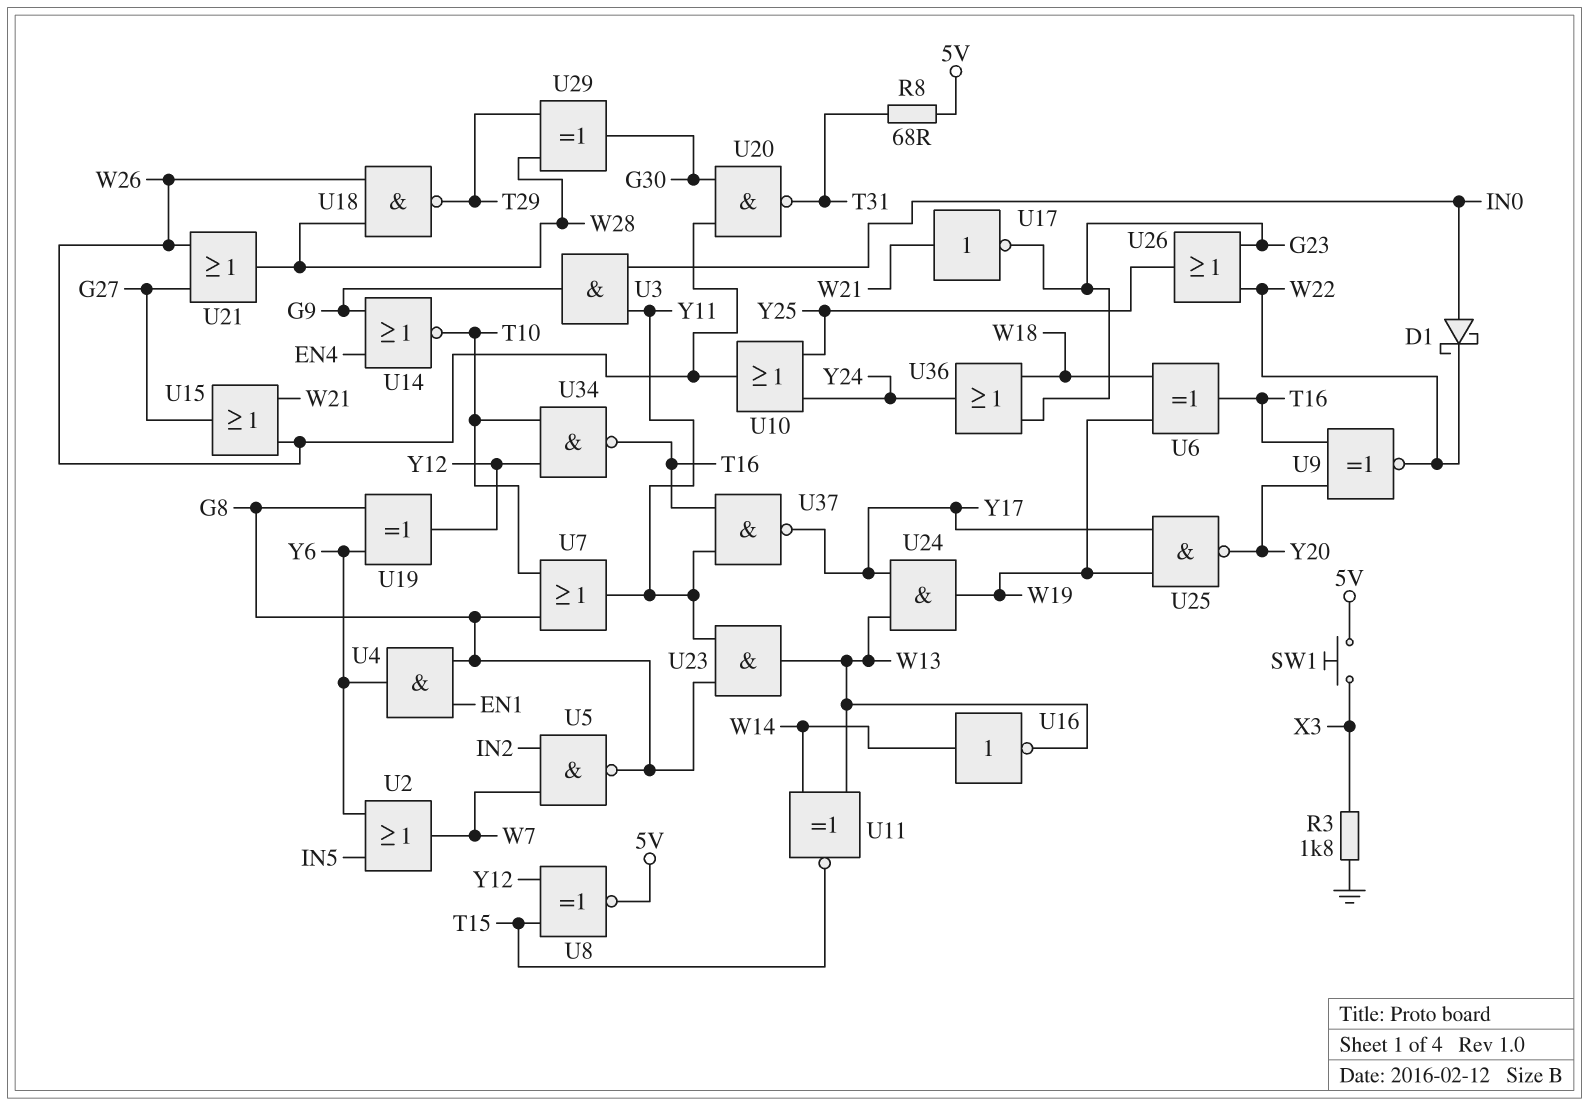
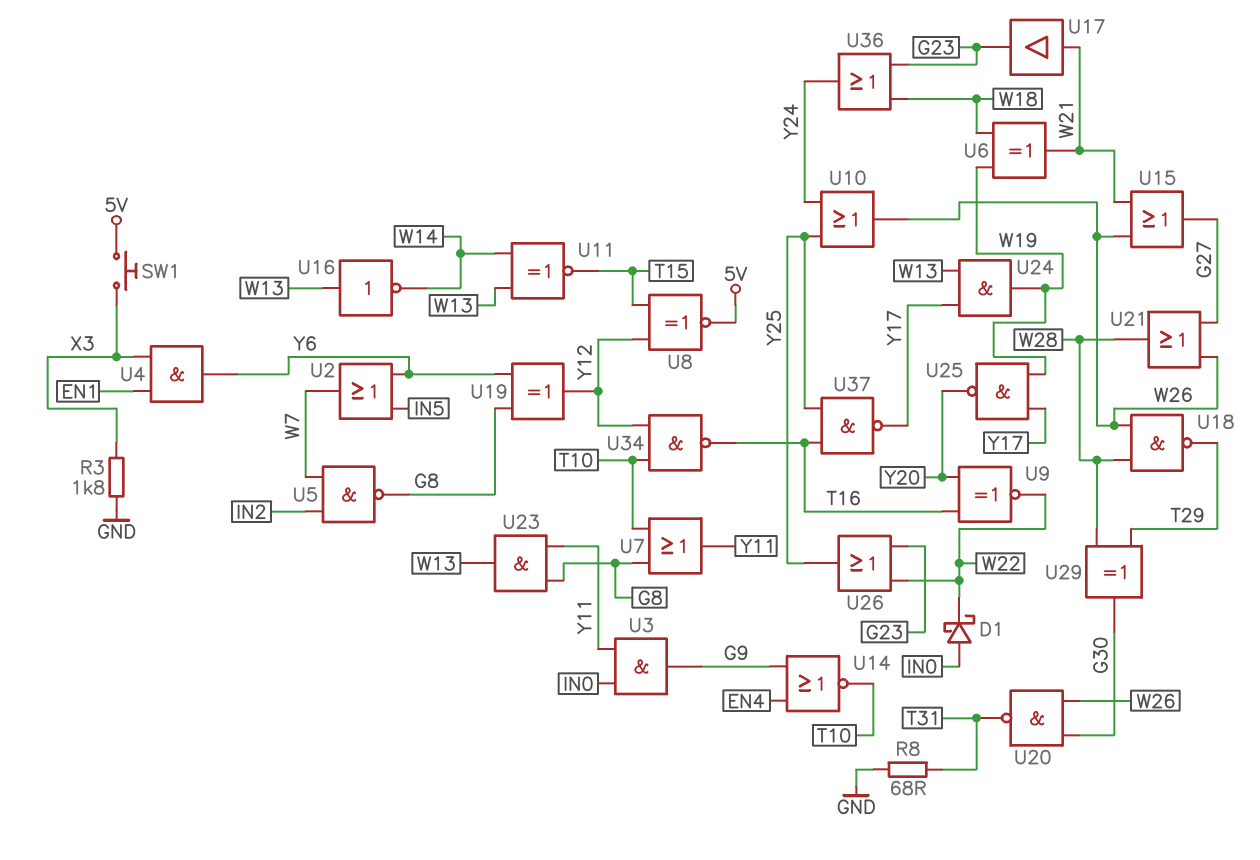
R8: 68 (5V, T31) -> 68 (GND, T31)
U4: AND (in EN1, in G8, out Y6) -> AND (in EN1, in X3, out Y6)
U6: XOR (in W18, in W19, out T16) -> XOR (in W18, in W19, out W21)
U16: NOT (in W14, out W13) -> NOT (in W13, out W14)
U17: NOT (in W21, out G23) -> buffer (in W21, out G23)
U37: NAND (in T16, in Y11, out Y17) -> NAND (in T16, in Y25, out Y17)

